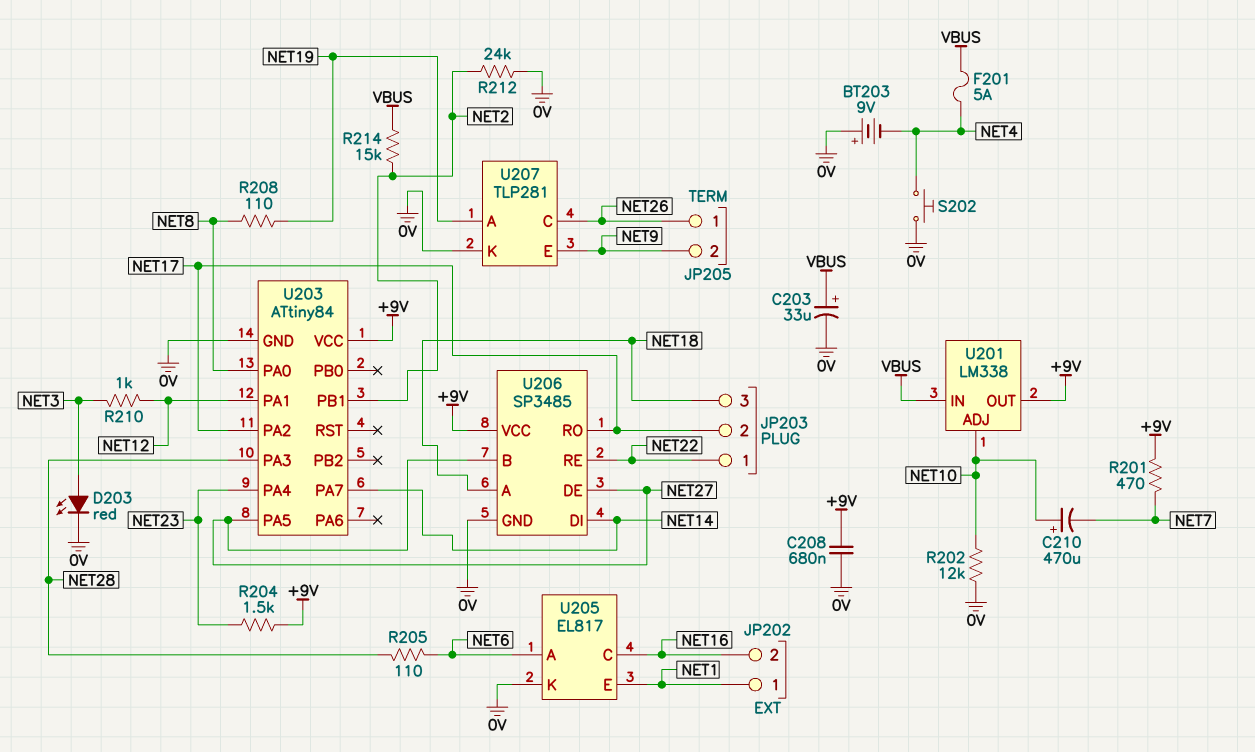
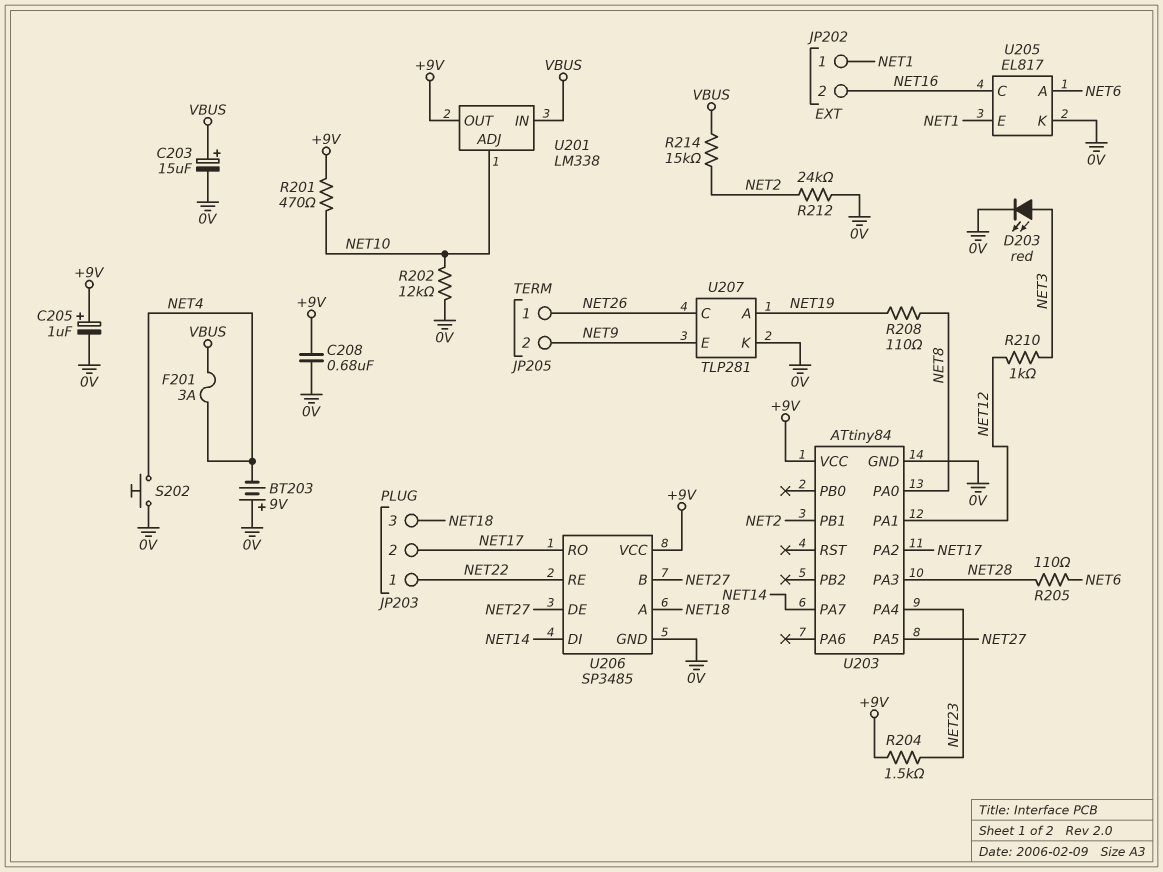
C203: 33uF (plus VBUS, minus 0V) -> 15uF (plus VBUS, minus 0V)
C205: none -> 1uF (plus +9V, minus 0V)
C210: 470uF (plus NET10, minus NET7) -> none
F201: 5A (NET4, VBUS) -> 3A (NET4, VBUS)
R201: 470 (+9V, NET7) -> 470 (+9V, NET10)

